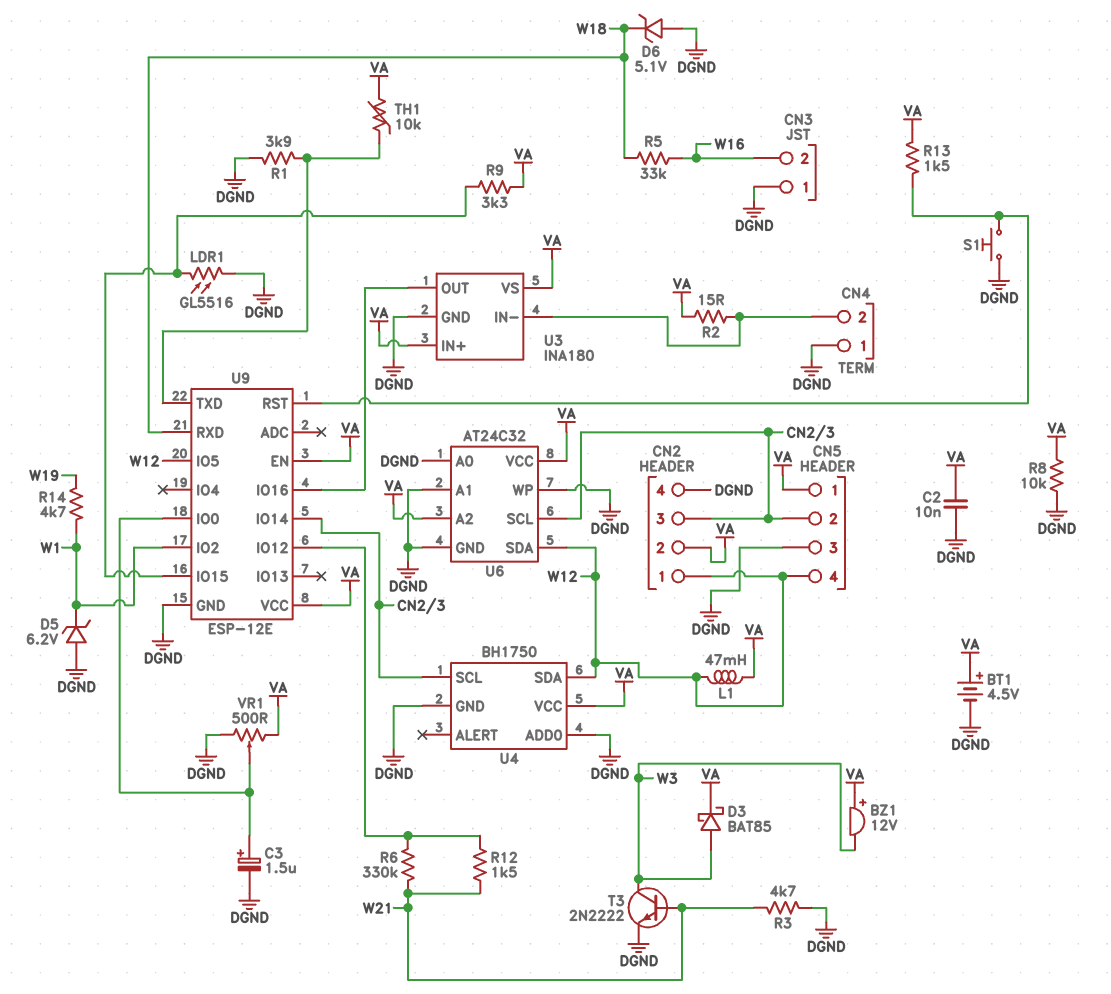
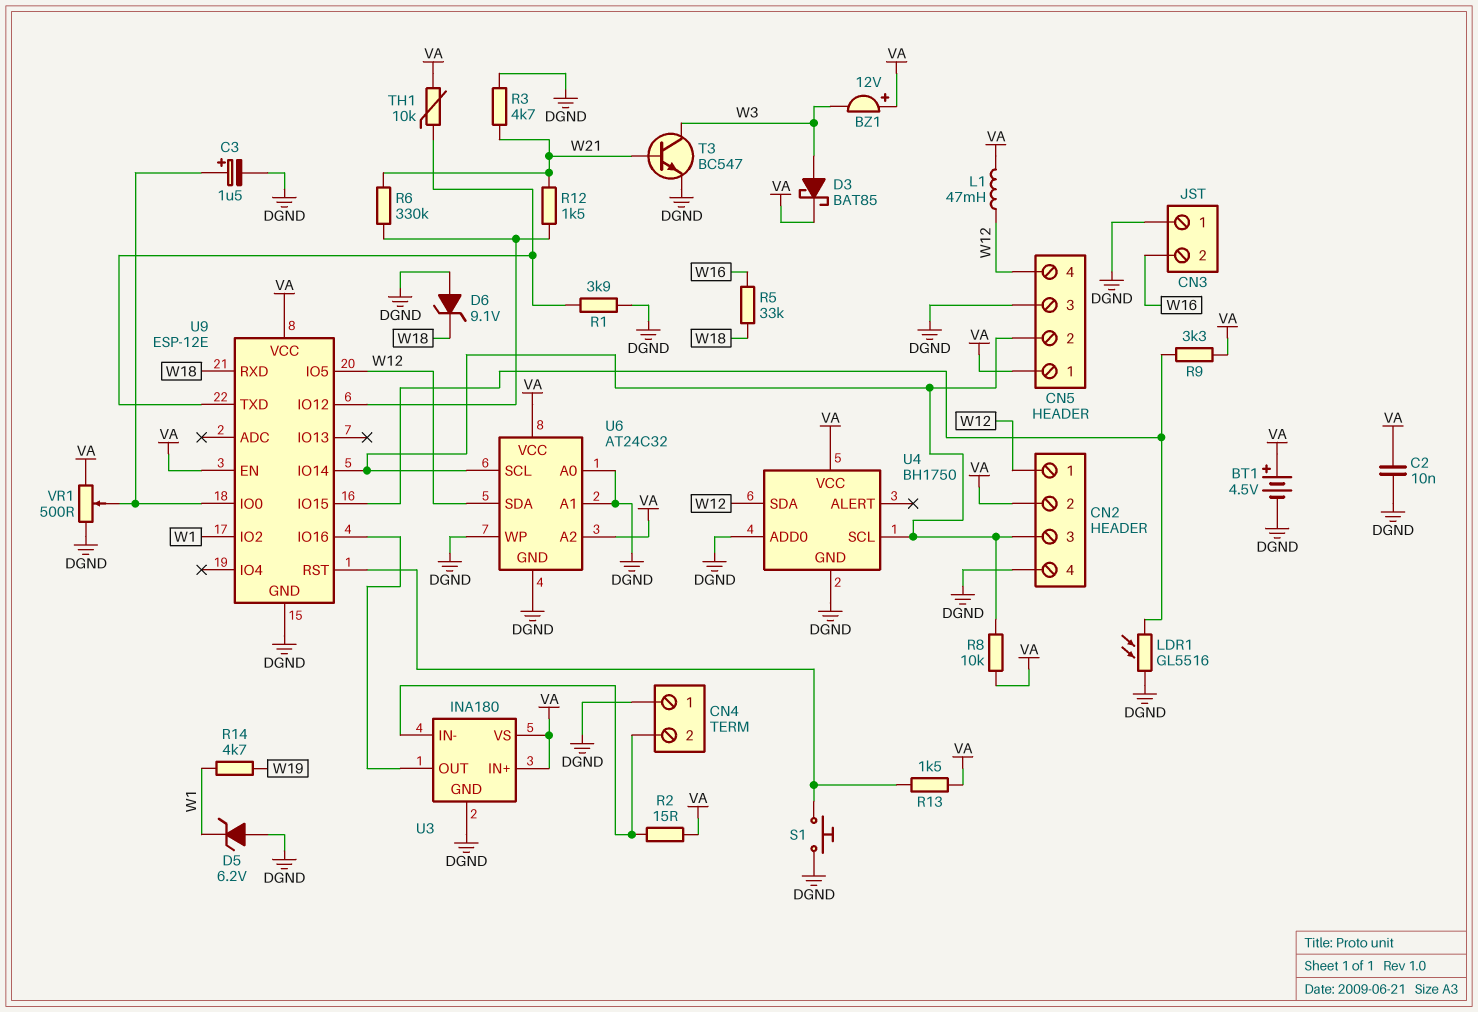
D6: zener 5.1V (A DGND, K W18) -> zener 9.1V (A DGND, K W18)
R8: 10k (DGND, VA) -> 10k (CN2/3, VA)
T3: NPN 2N2222 (B W21, C W3, E DGND) -> NPN BC547 (B W21, C W3, E DGND)

